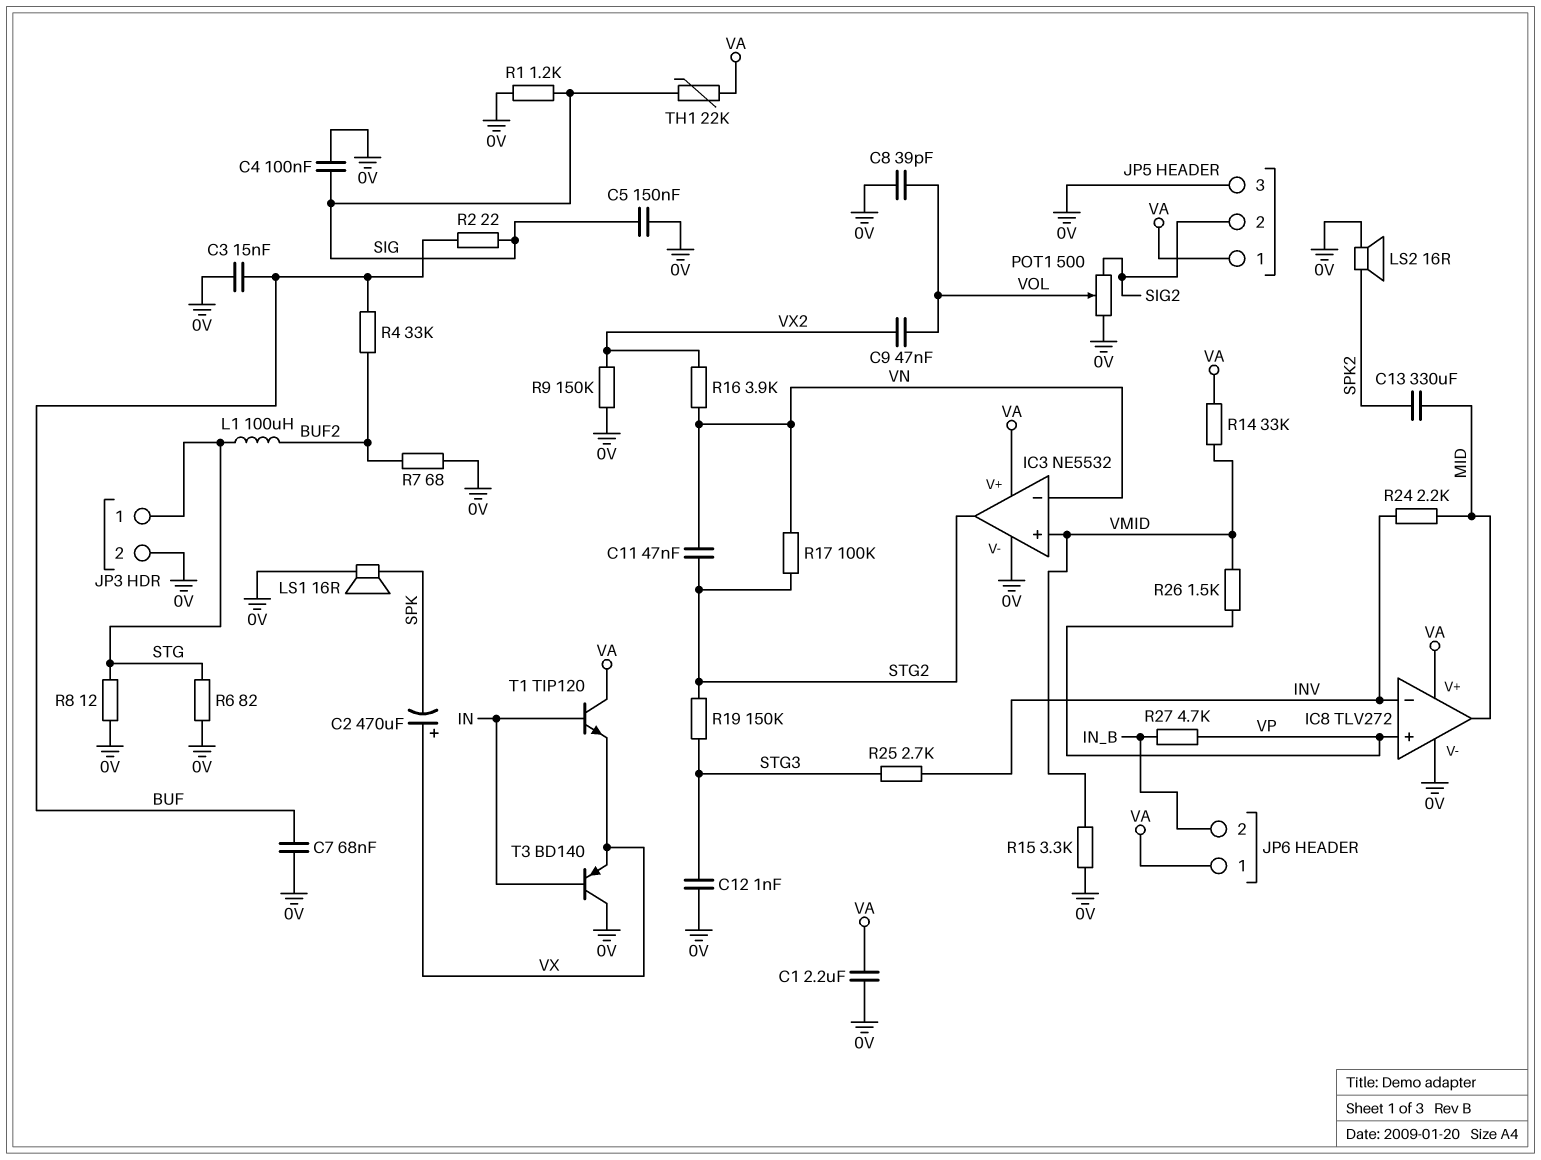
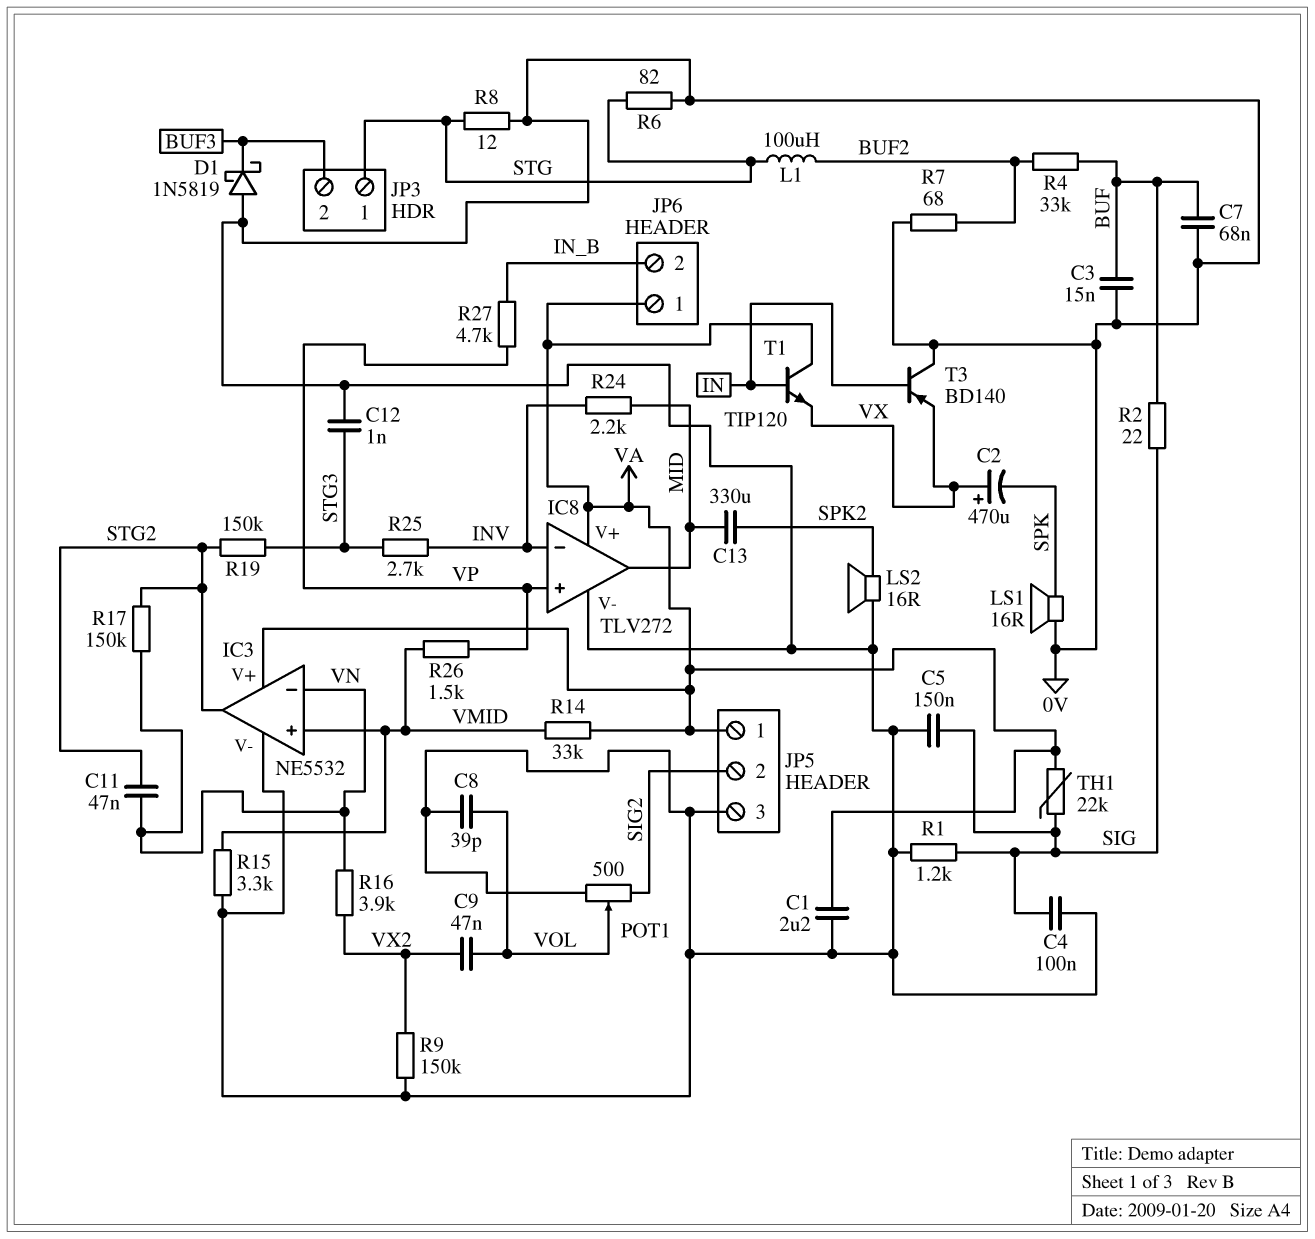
D1: none -> schottky 1N5819 (A 0V, K BUF3)
JP3 pin 2: 0V -> BUF3
R17: 100k (STG2, VN) -> 150k (STG2, VN)

